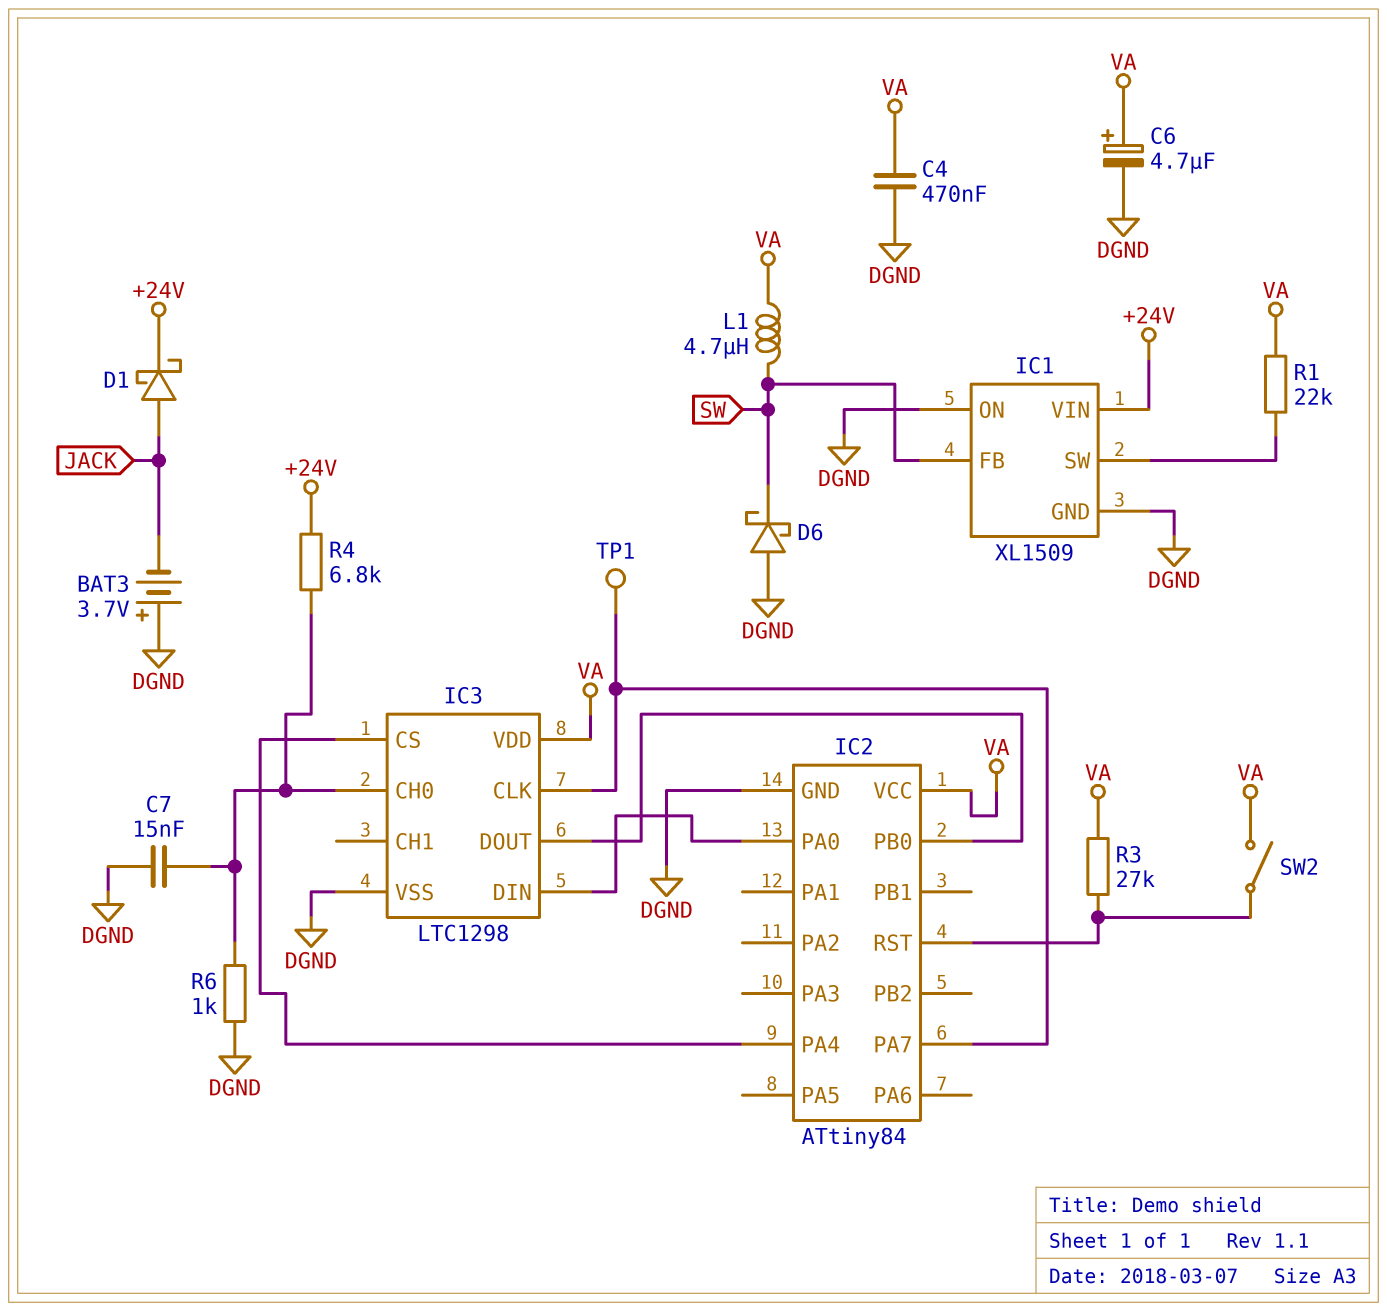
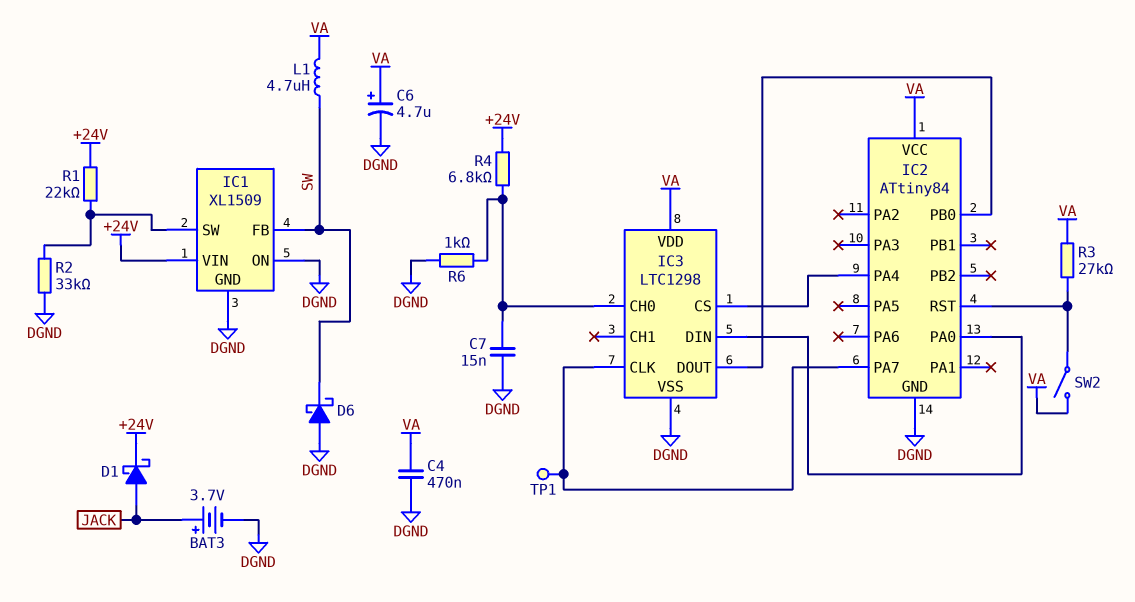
BAT3: 3.7V (plus DGND, minus JACK) -> 3.7V (plus JACK, minus DGND)
R1: 22k (IC1/SW, VA) -> 22k (+24V, IC1/SW)
R2: none -> 33k (DGND, IC1/SW)

